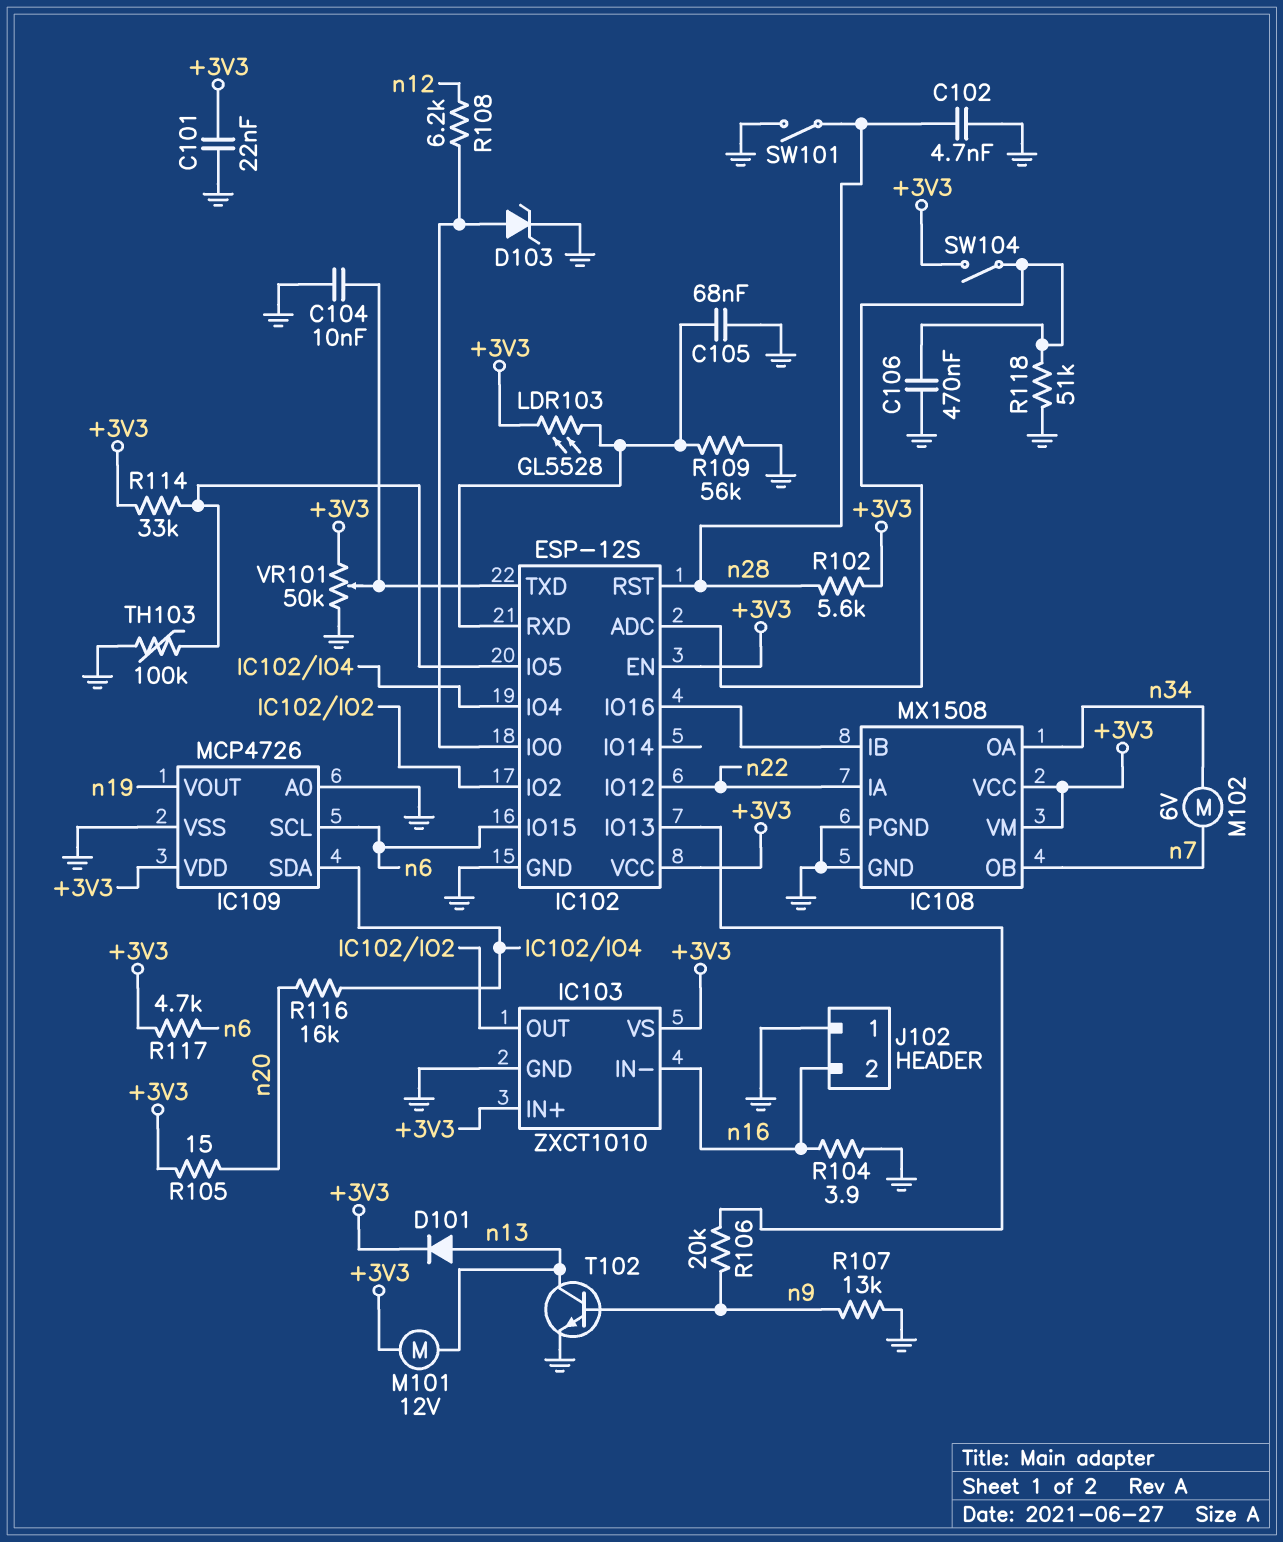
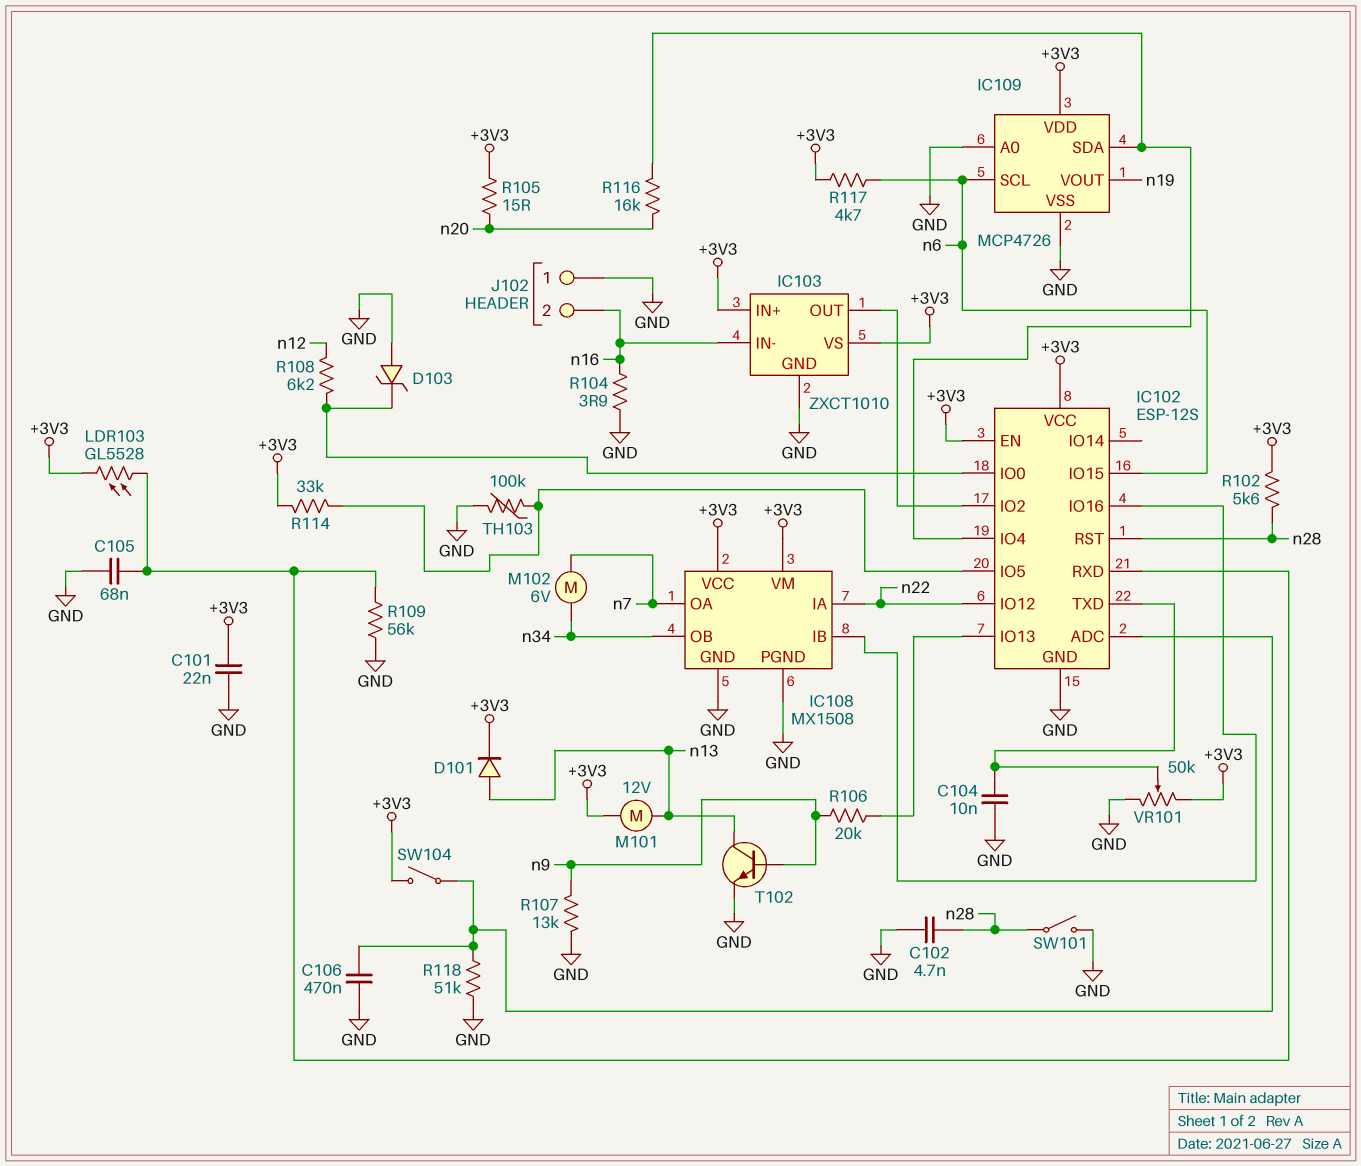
D103: zener (A IC102/IO0, K GND) -> zener (A GND, K IC102/IO0)
IC108 pin OA: n34 -> n7
IC108 pin OB: n7 -> n34

